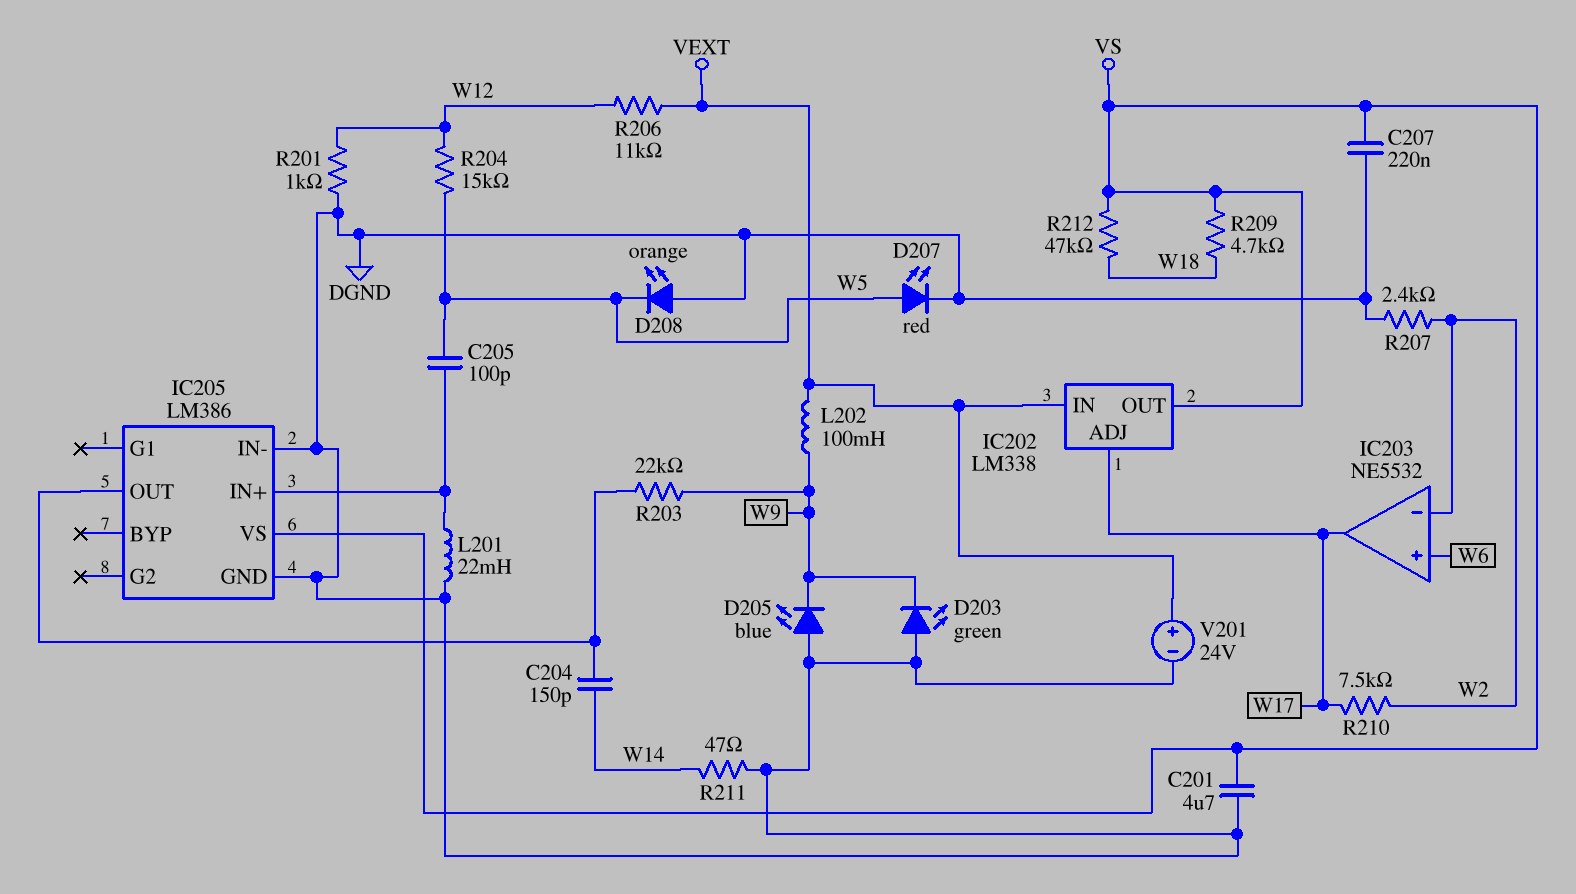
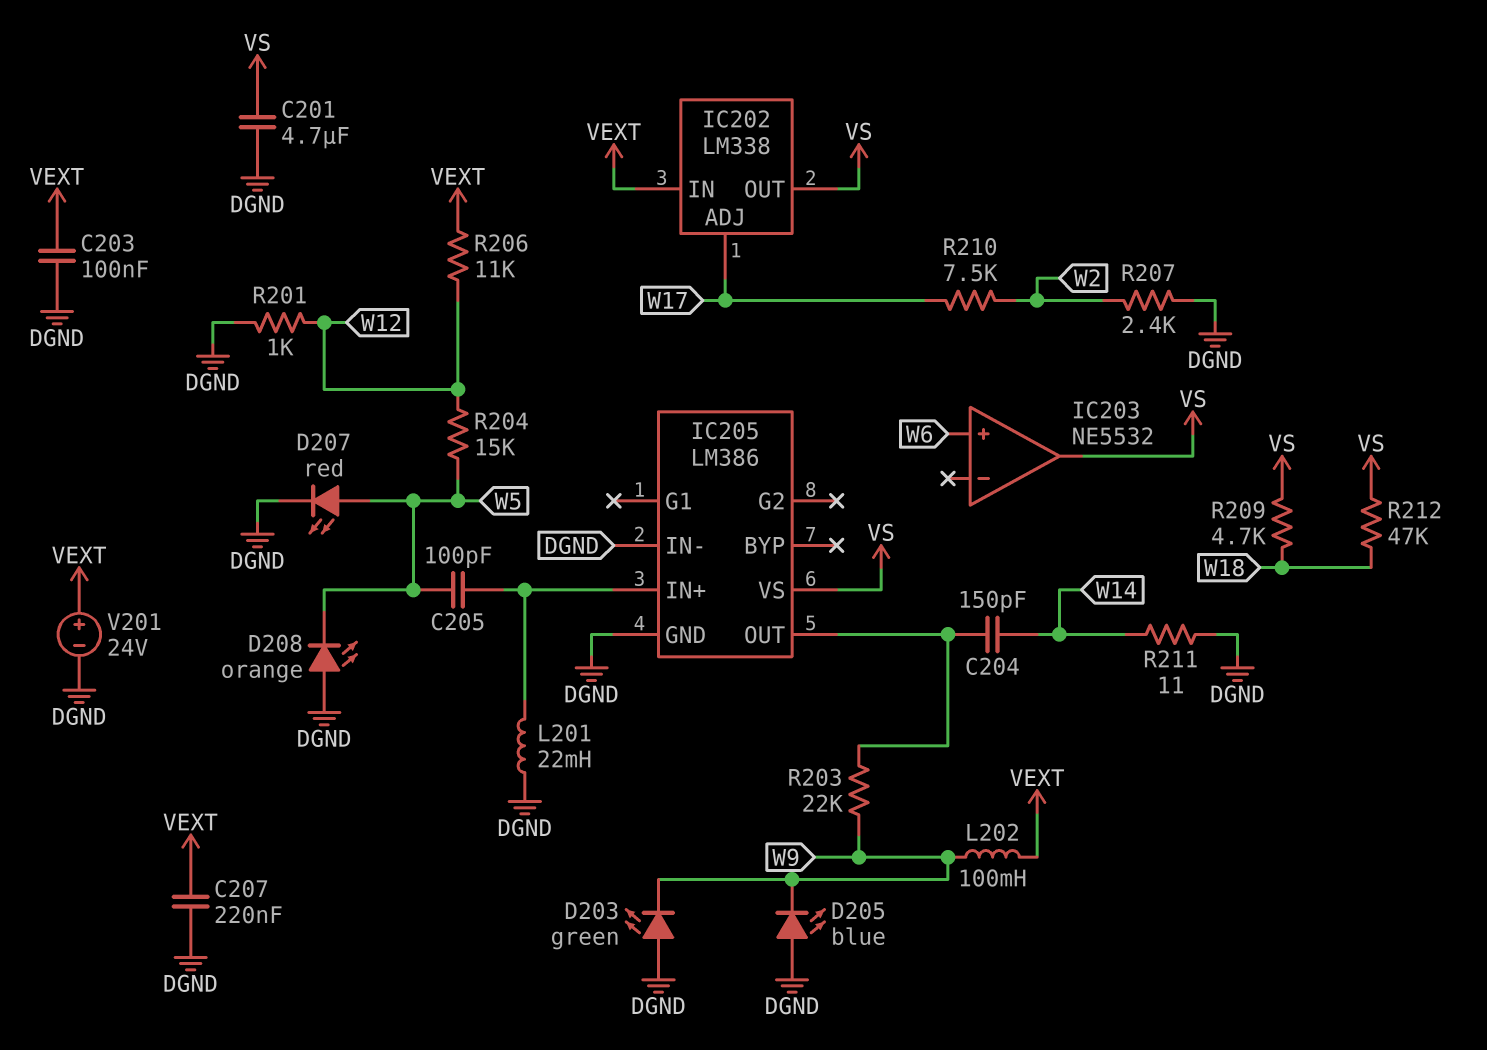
C203: none -> 100nF (DGND, VEXT)
C207: 220nF (DGND, VS) -> 220nF (DGND, VEXT)
IC203 pin in-: W2 -> none
IC203 pin out: W17 -> VS
R211: 47 (DGND, W14) -> 11 (DGND, W14)

